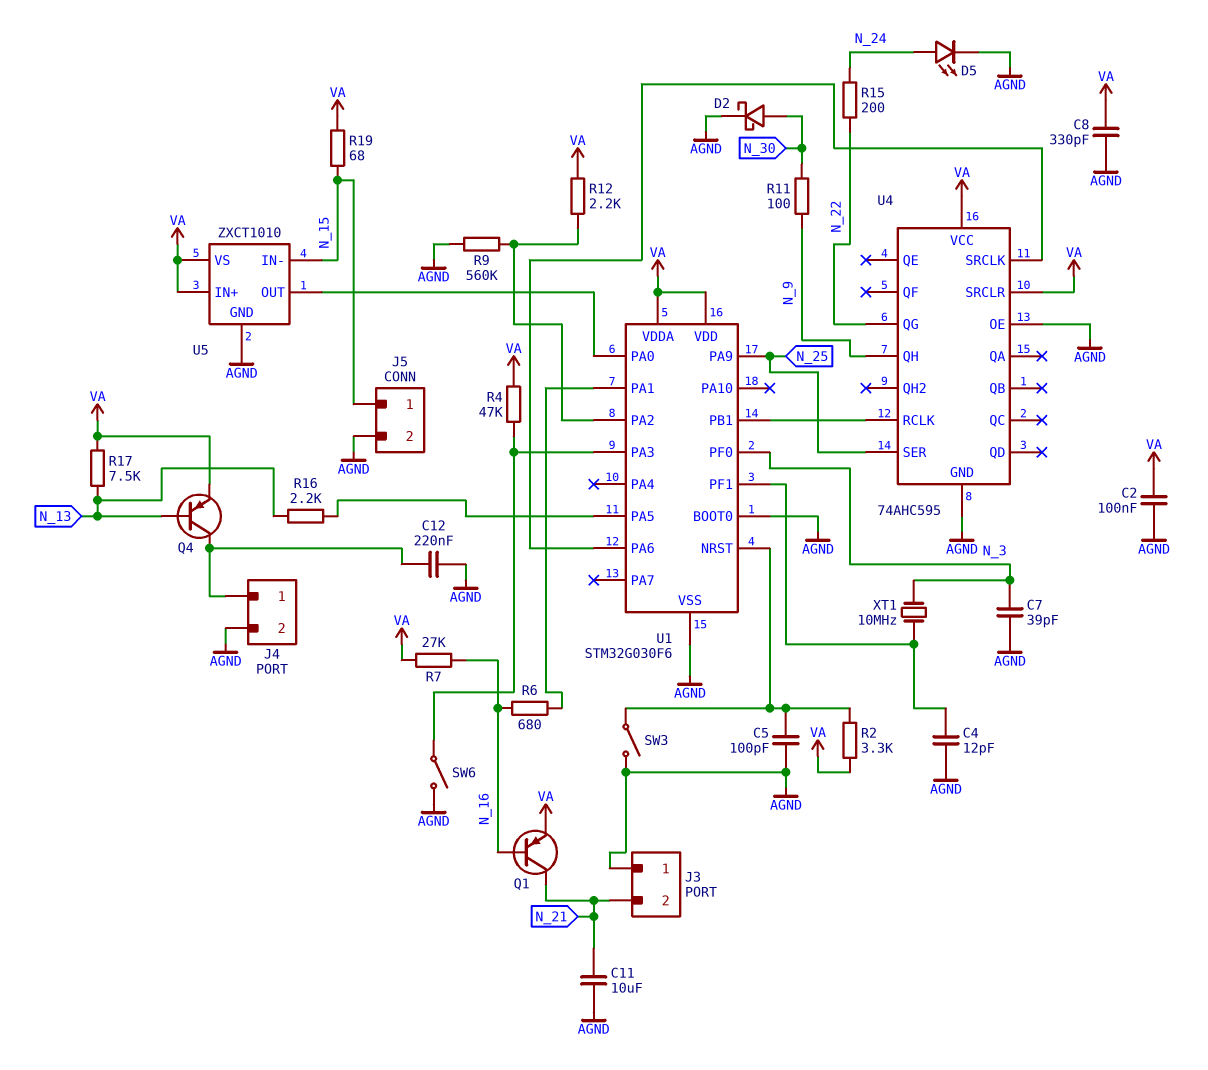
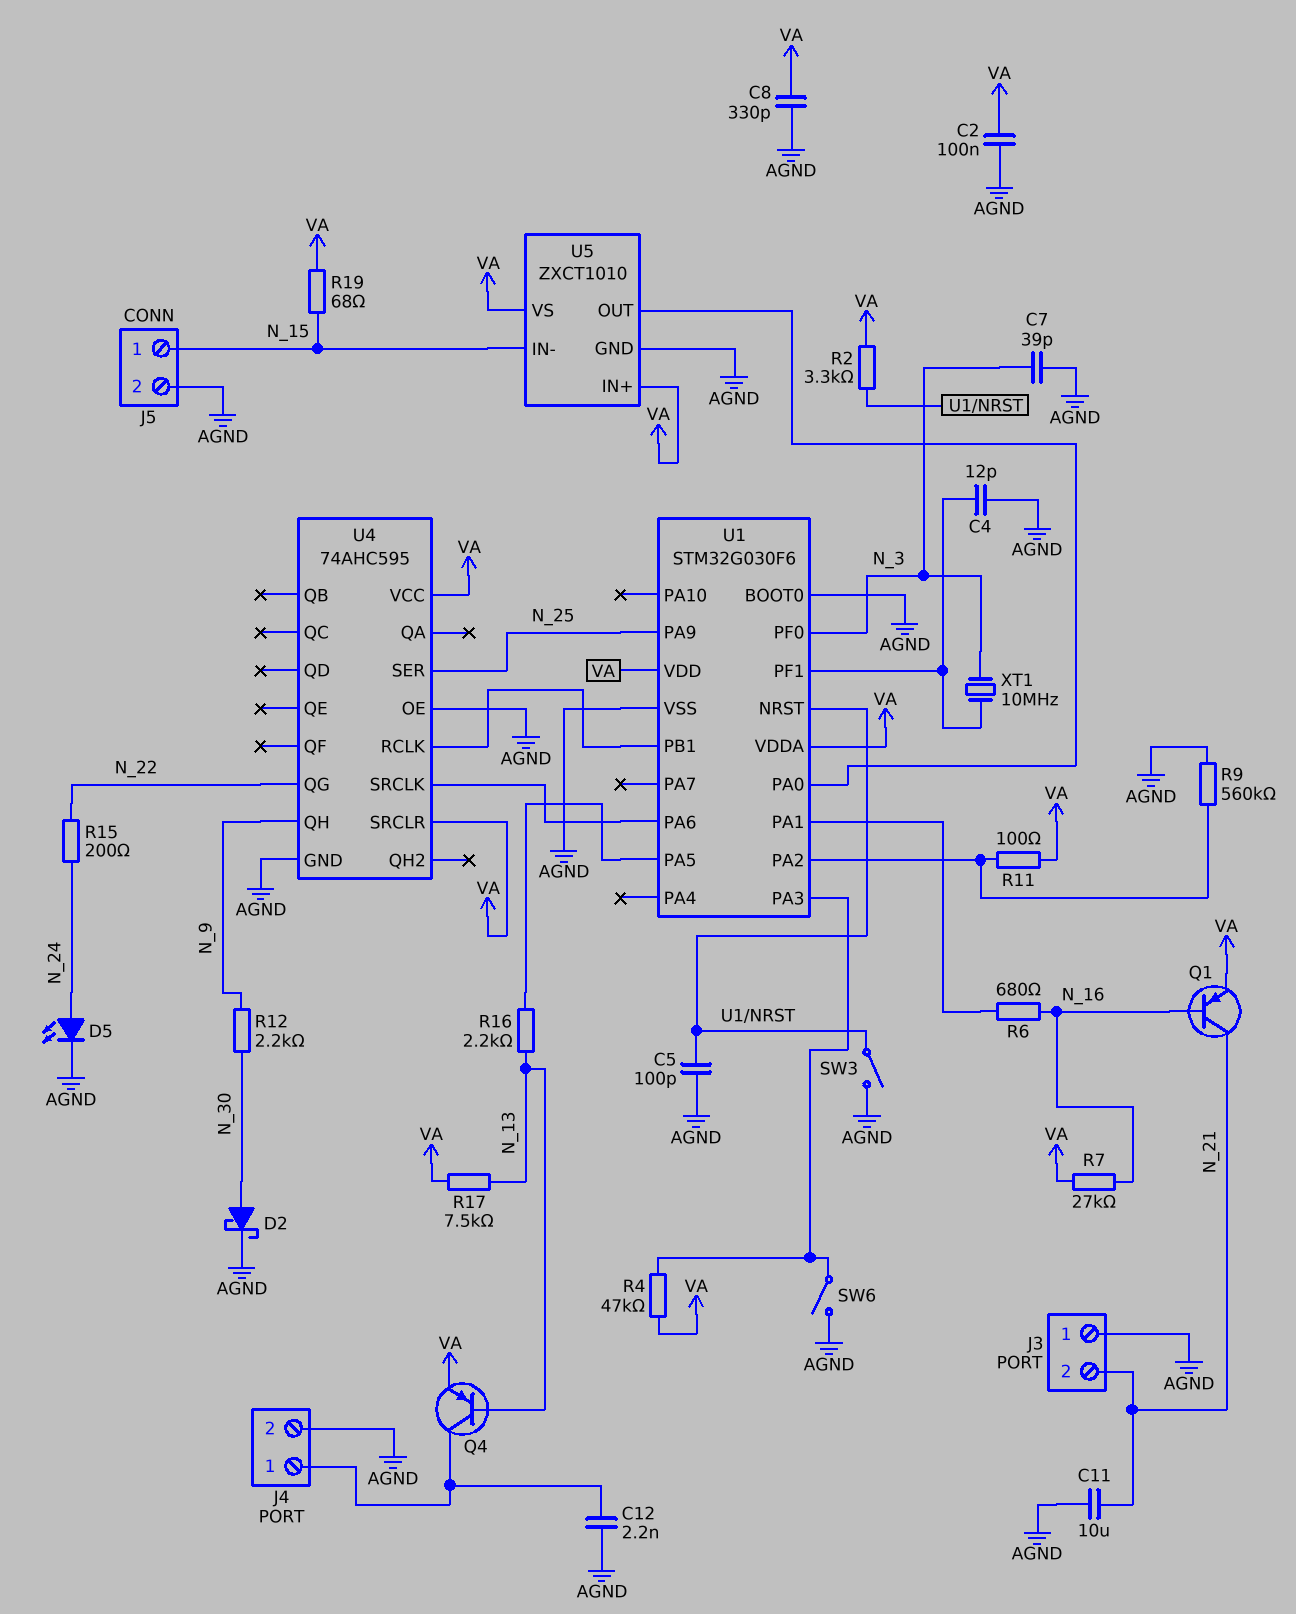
C12: 220nF (AGND, J4/1) -> 2.2nF (AGND, J4/1)
R11: 100 (N_9, N_30) -> 100 (U1/PA2, VA)
R12: 2.2k (U1/PA2, VA) -> 2.2k (N_9, N_30)

